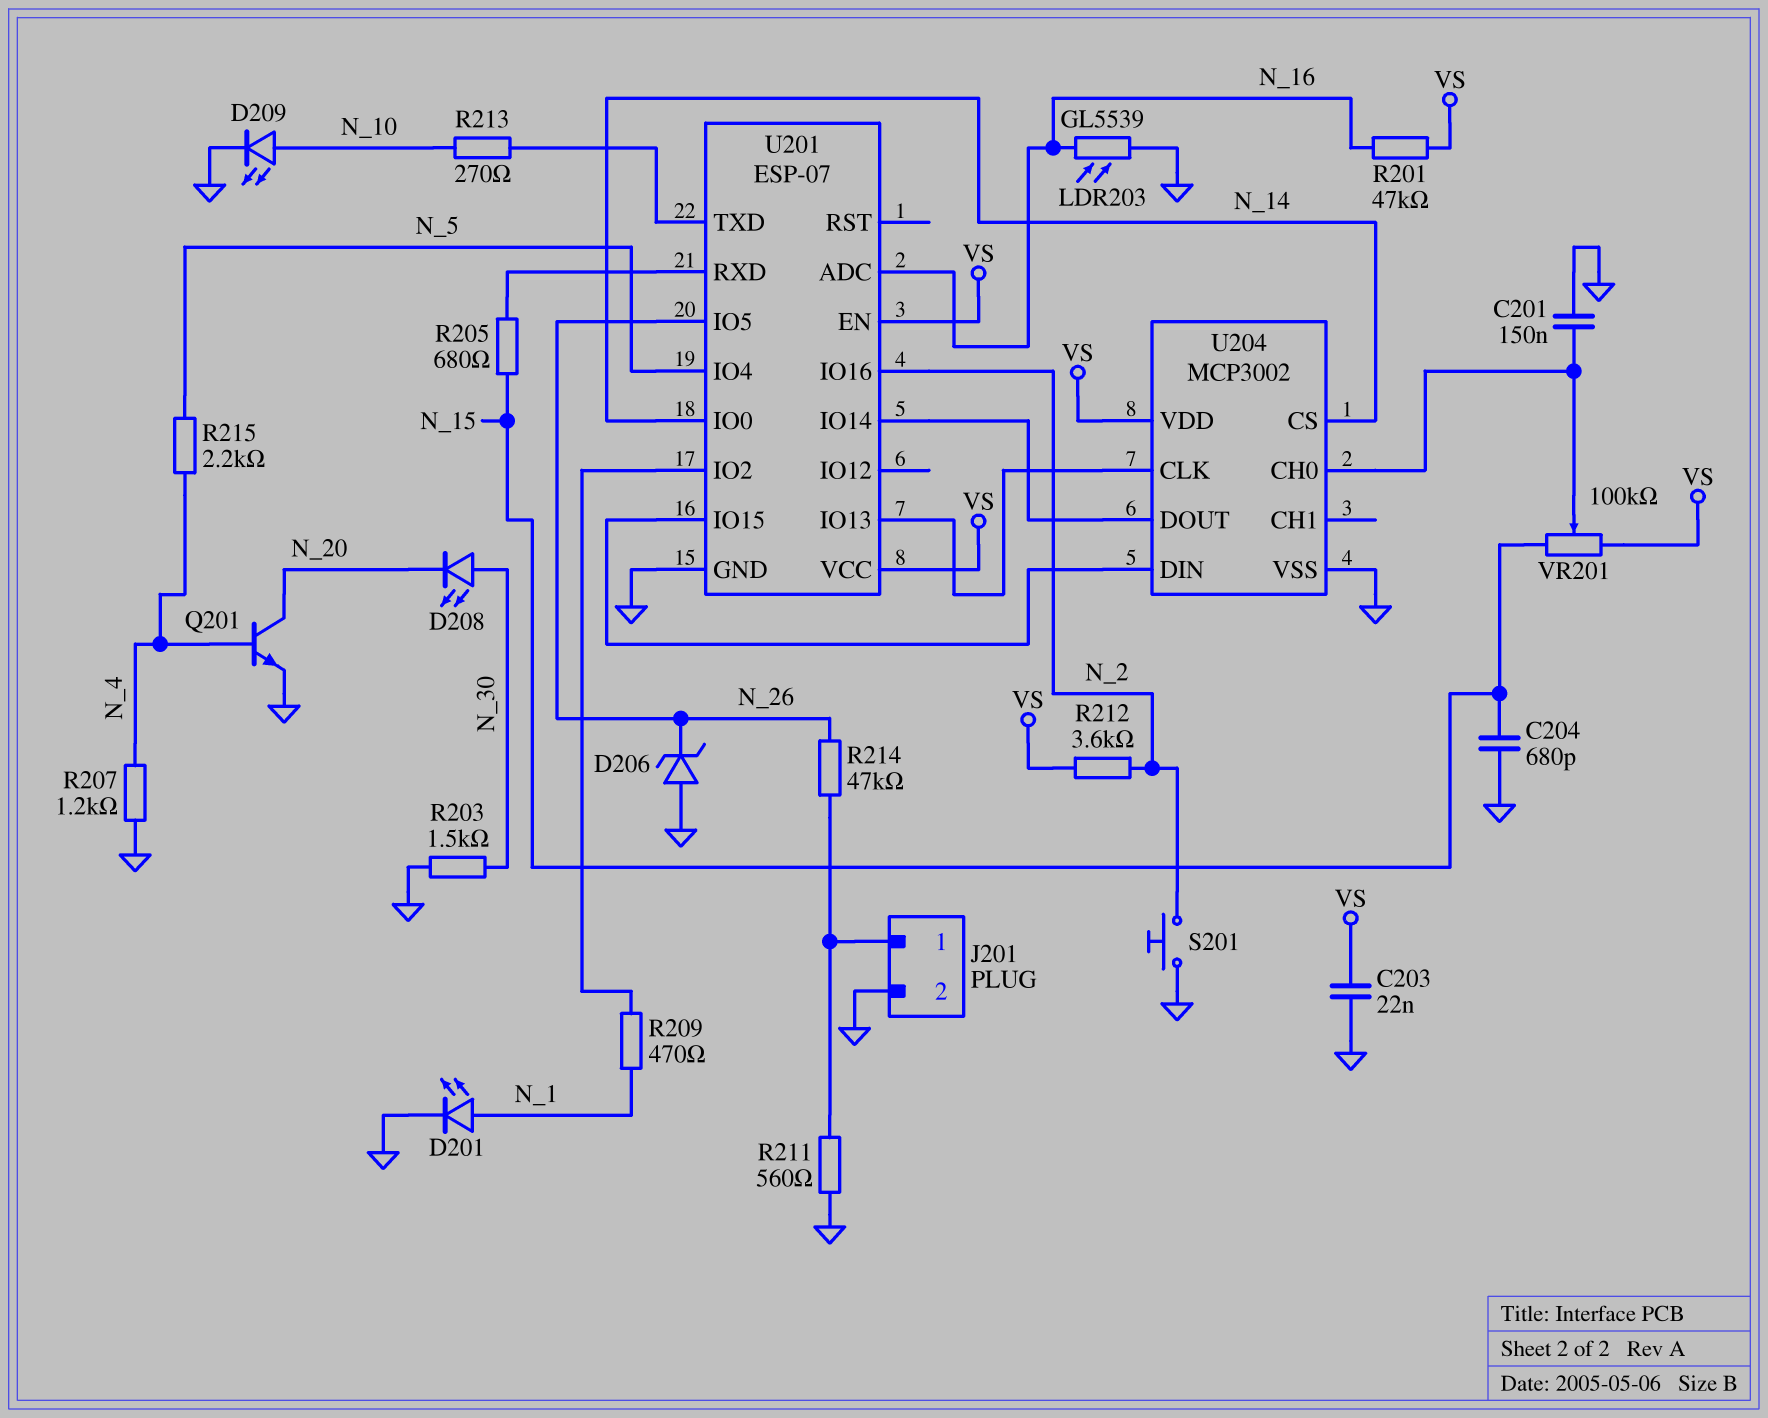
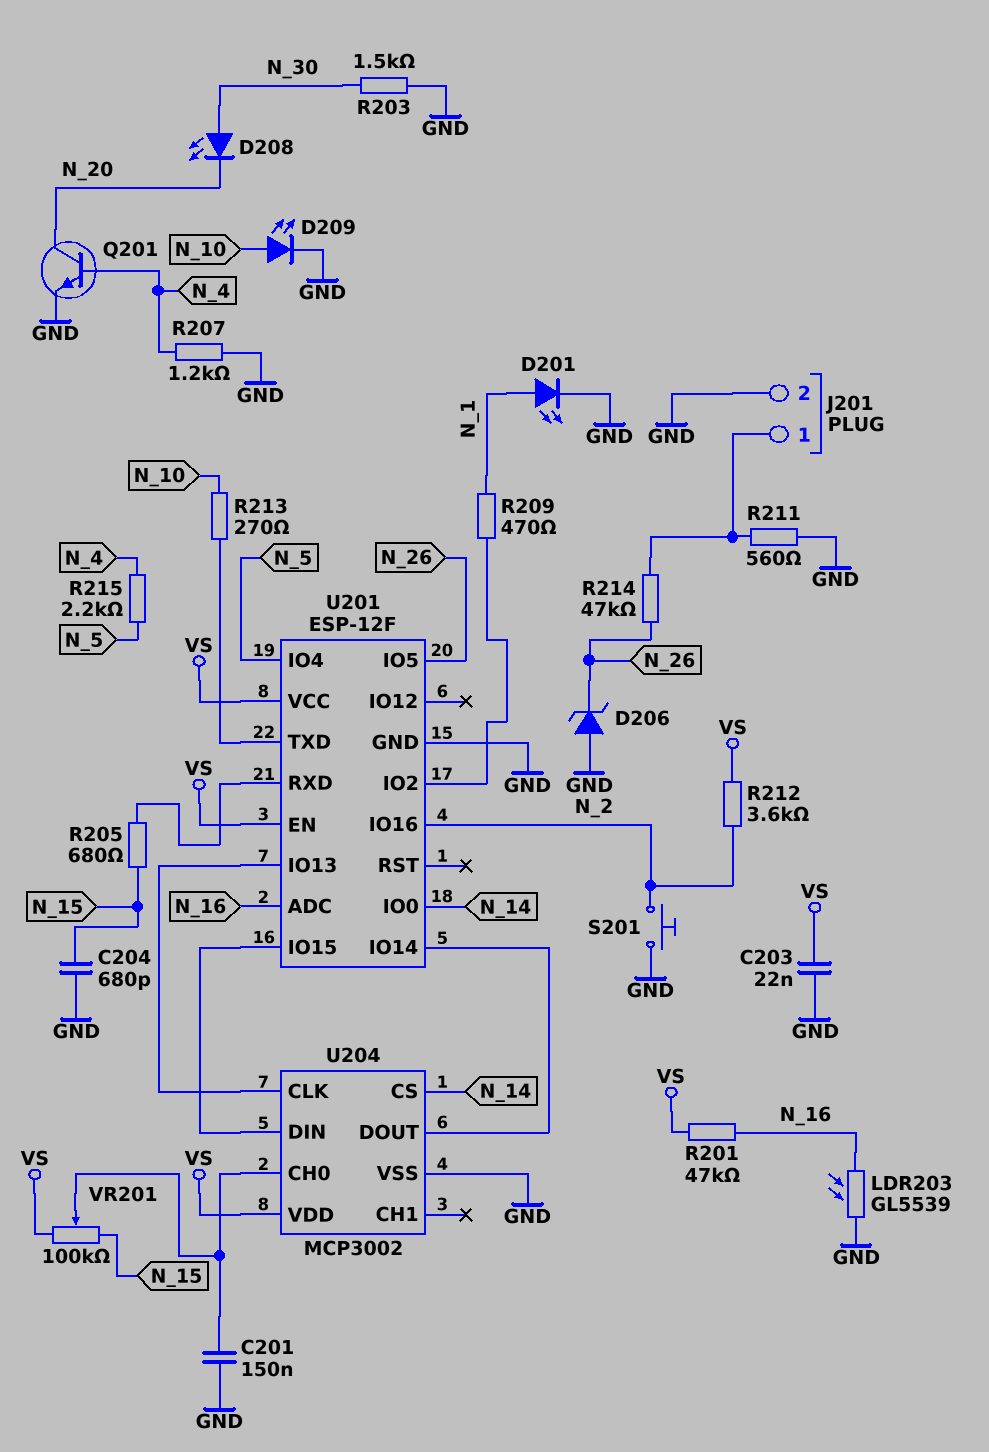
U201: ESP-07 -> ESP-12F

